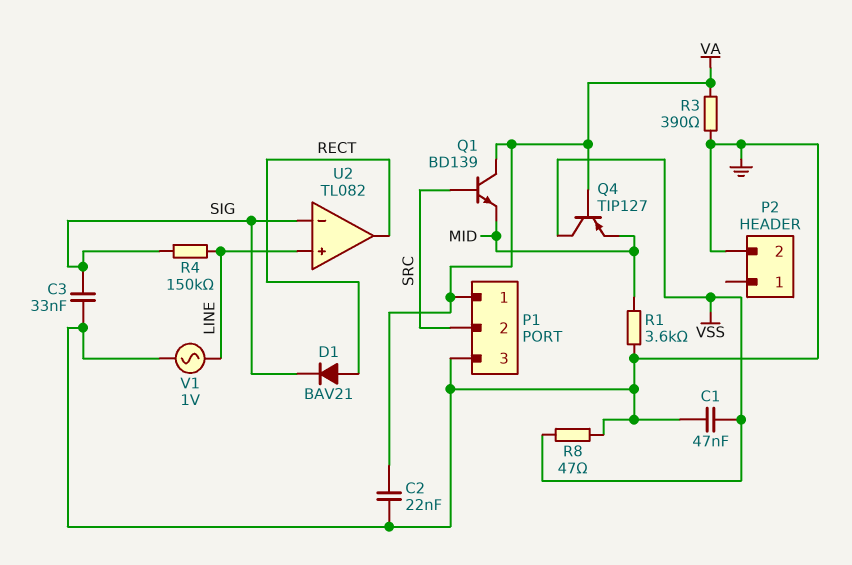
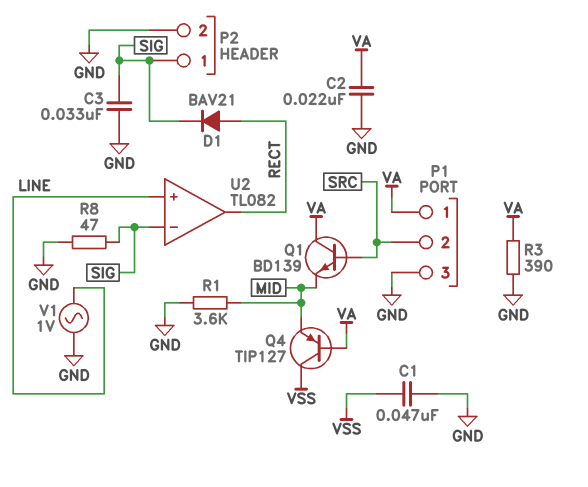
P2 pin 1: none -> SIG
R4: 150k (LINE, SIG) -> none
R8: 47 (GND, VSS) -> 47 (GND, SIG)

